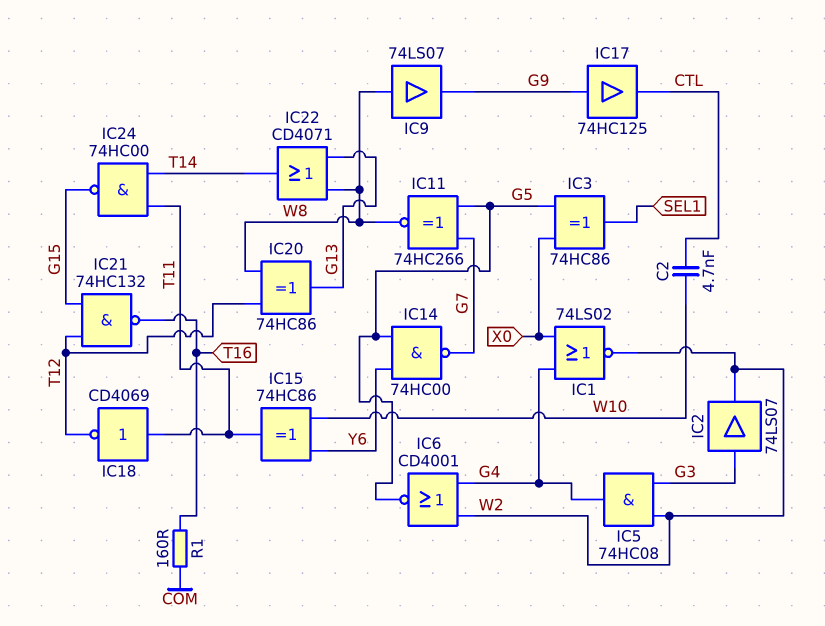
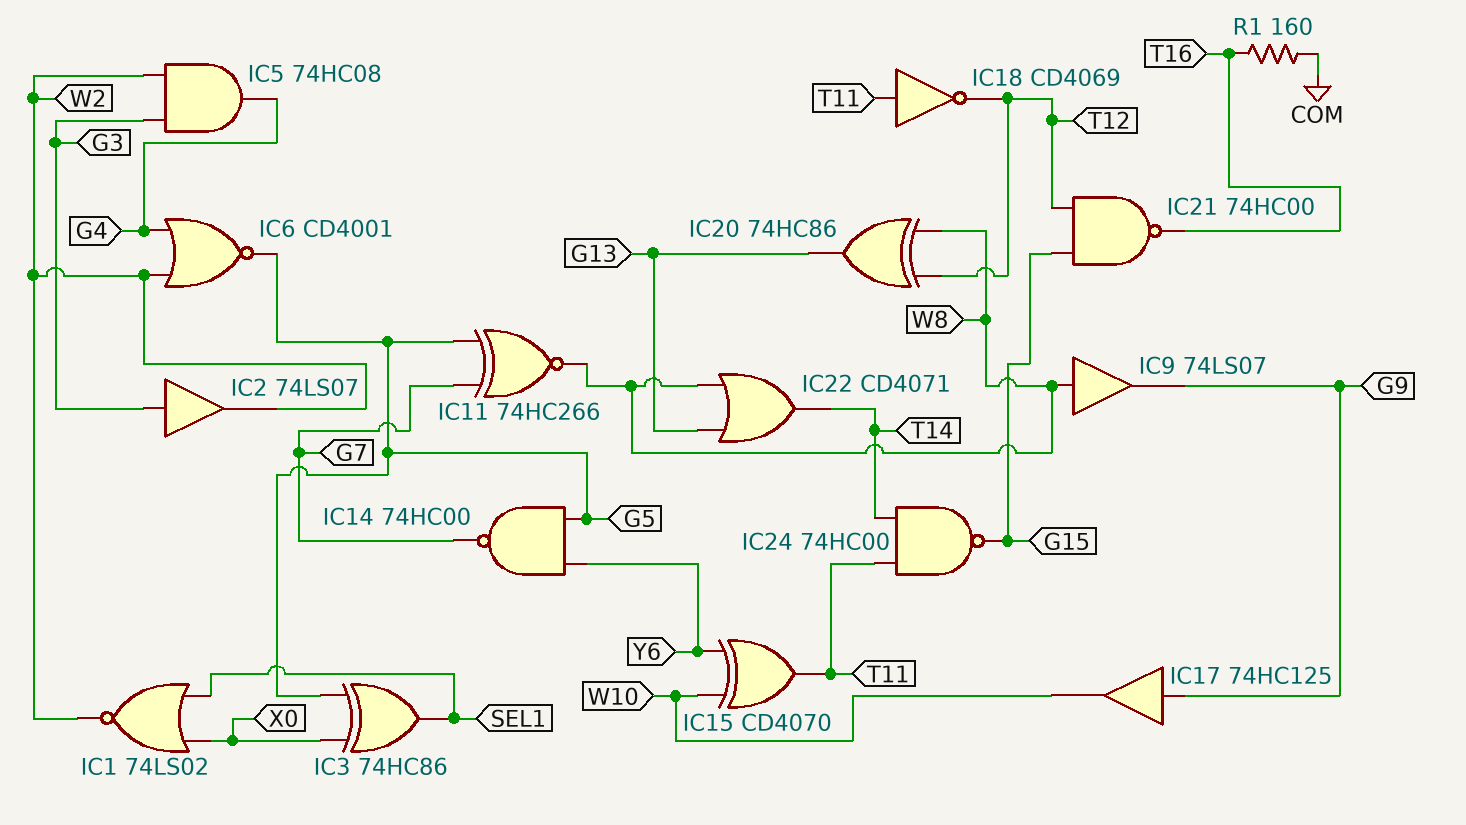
C2: 4.7nF (CTL, W10) -> none
IC1: NOR 74LS02 (in G4, in X0, out W2) -> NOR 74LS02 (in SEL1, in X0, out W2)
IC15: XOR 74HC86 (in W10, in Y6, out T11) -> XOR CD4070 (in W10, in Y6, out T11)
IC17: buffer 74HC125 (in G9, out CTL) -> buffer 74HC125 (in G9, out W10)
IC21: NAND 74HC132 (in G15, in T12, out T16) -> NAND 74HC00 (in G15, in T12, out T16)

